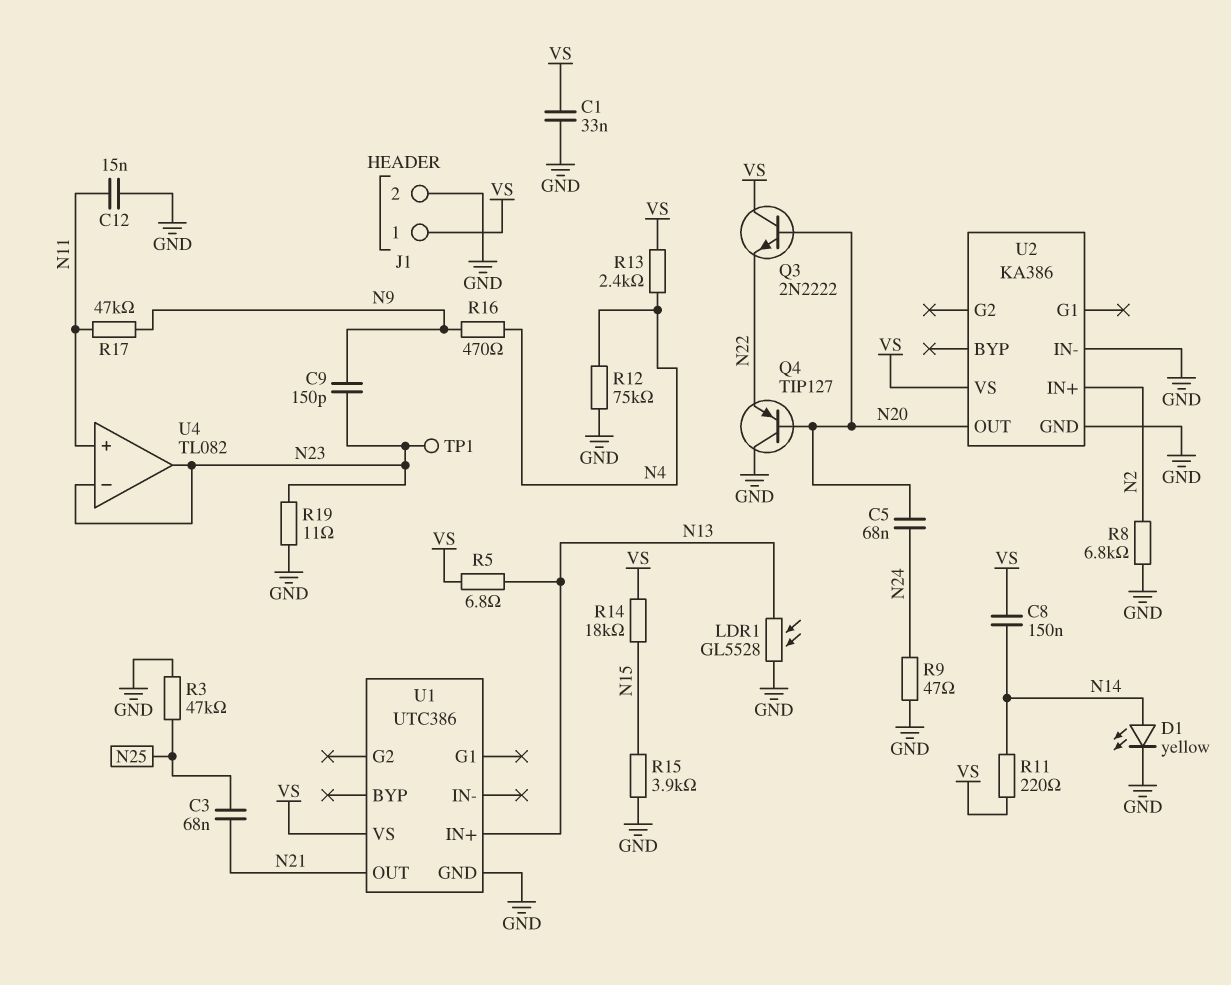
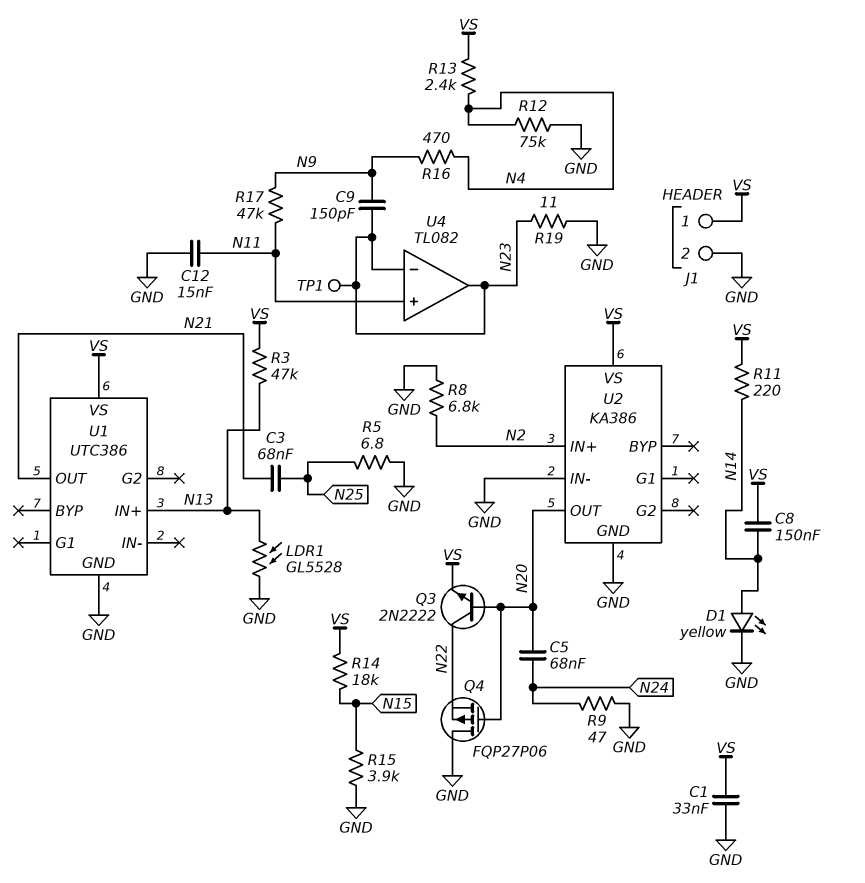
Q3: NPN 2N2222 (B N20, C VS, E N22) -> NPN 2N2222 (B N20, C N22, E VS)
Q4: PNP TIP127 (B N20, C GND, E N22) -> PMOS FQP27P06 (G N20, D GND, S N22)
R3: 47k (GND, N25) -> 47k (N13, VS)
R5: 6.8 (N13, VS) -> 6.8 (GND, N25)

